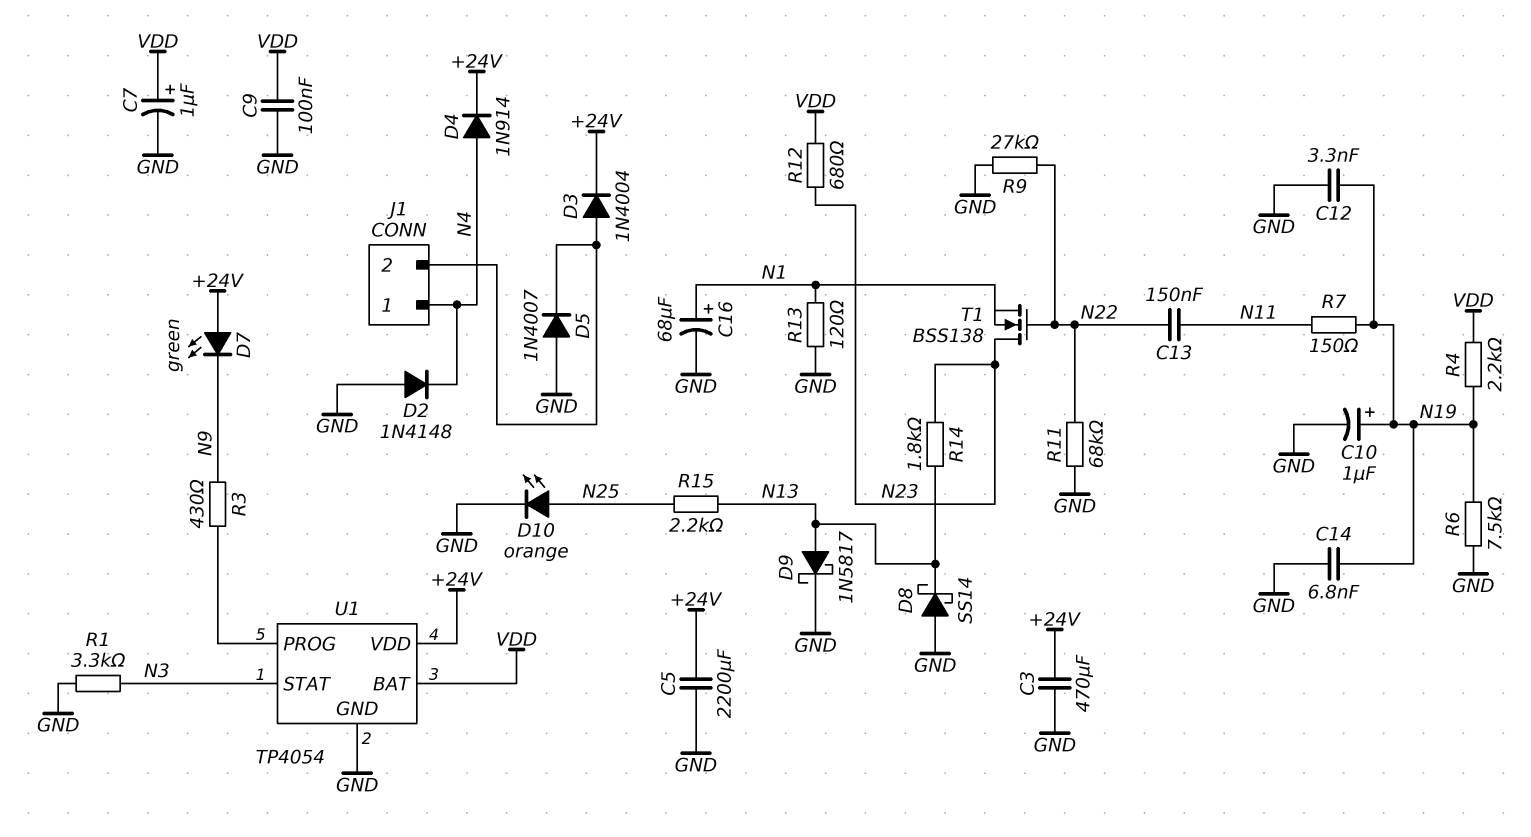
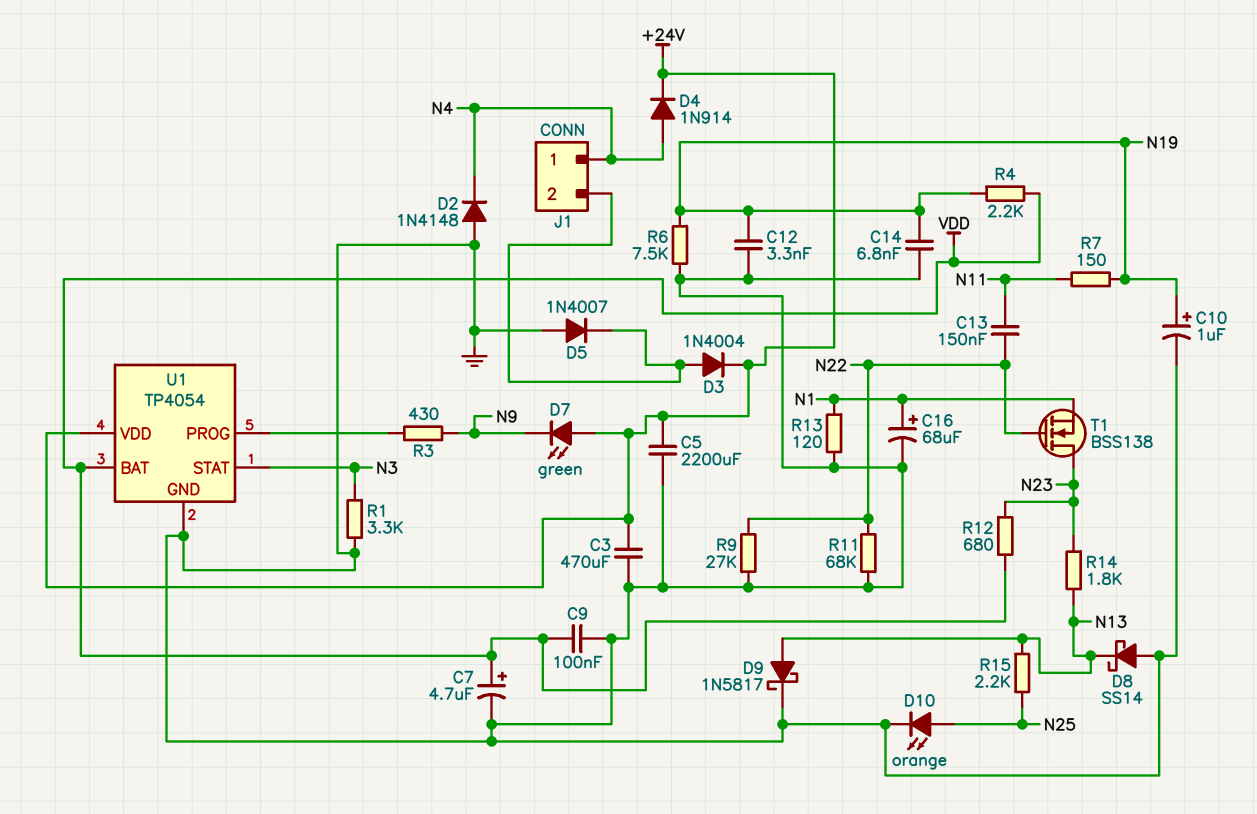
C7: 1uF (plus VDD, minus GND) -> 4.7uF (plus VDD, minus GND)

